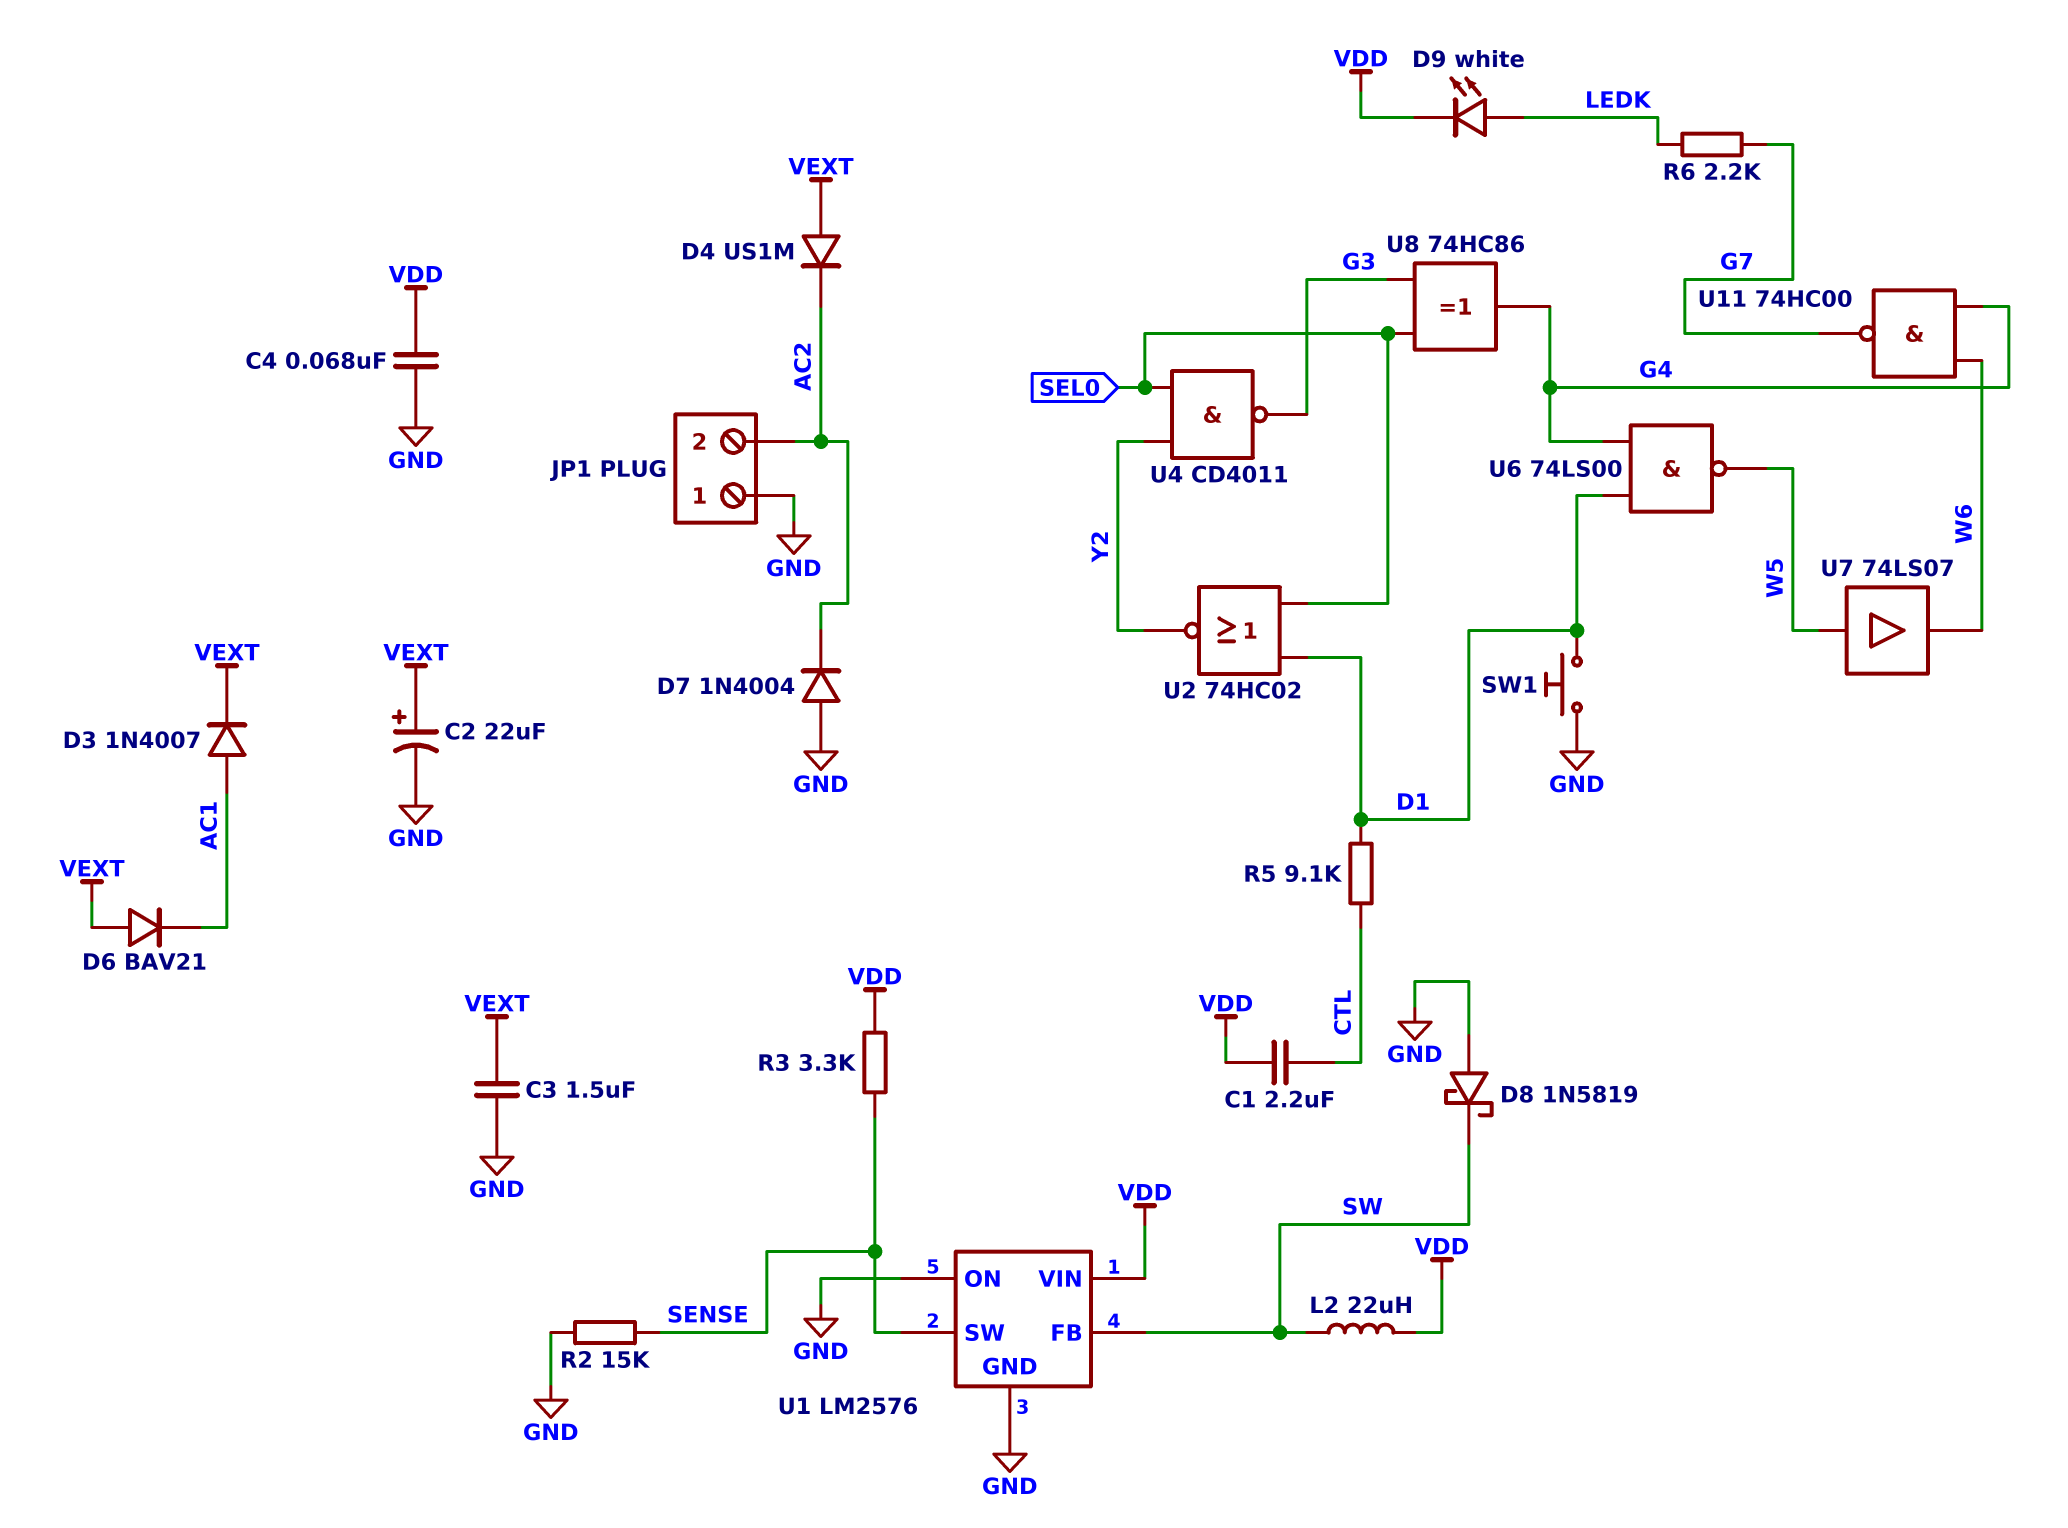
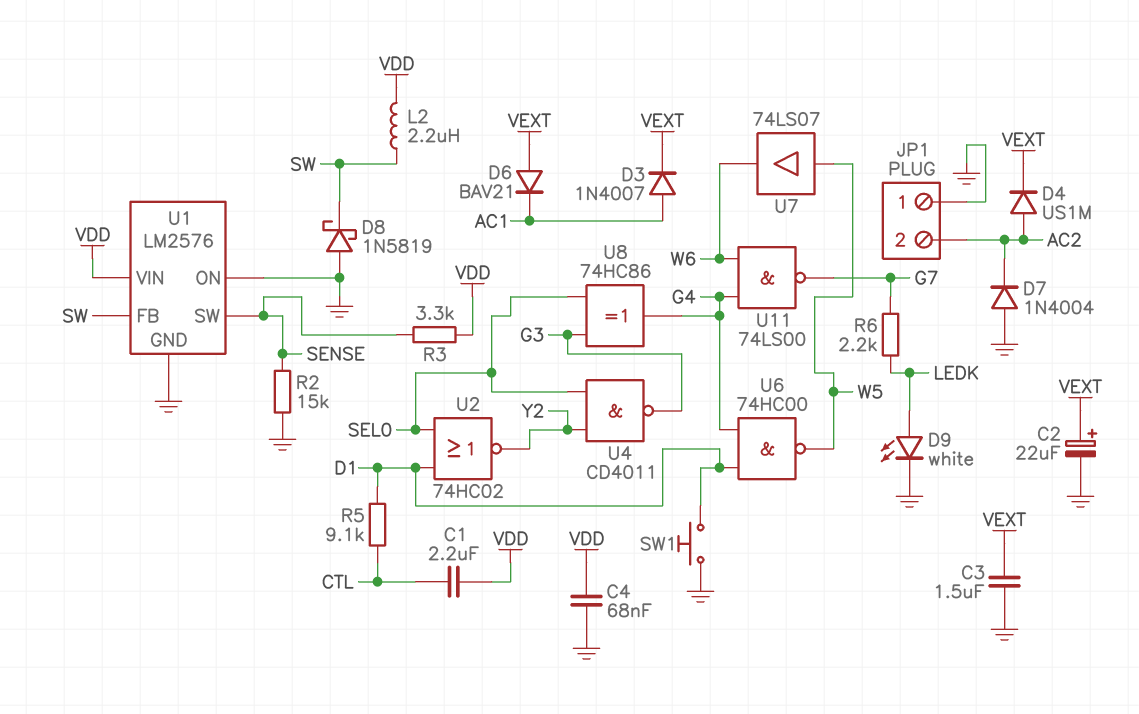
D4: diode US1M (A VEXT, K AC2) -> diode US1M (A AC2, K VEXT)
D9: LED white (A LEDK, K VDD) -> LED white (A LEDK, K GND)
L2: 22uH (SW, VDD) -> 2.2uH (SW, VDD)
U6: NAND 74LS00 (in D1, in G4, out W5) -> NAND 74HC00 (in D1, in G4, out W5)
U11: NAND 74HC00 (in G4, in W6, out G7) -> NAND 74LS00 (in G4, in W6, out G7)

